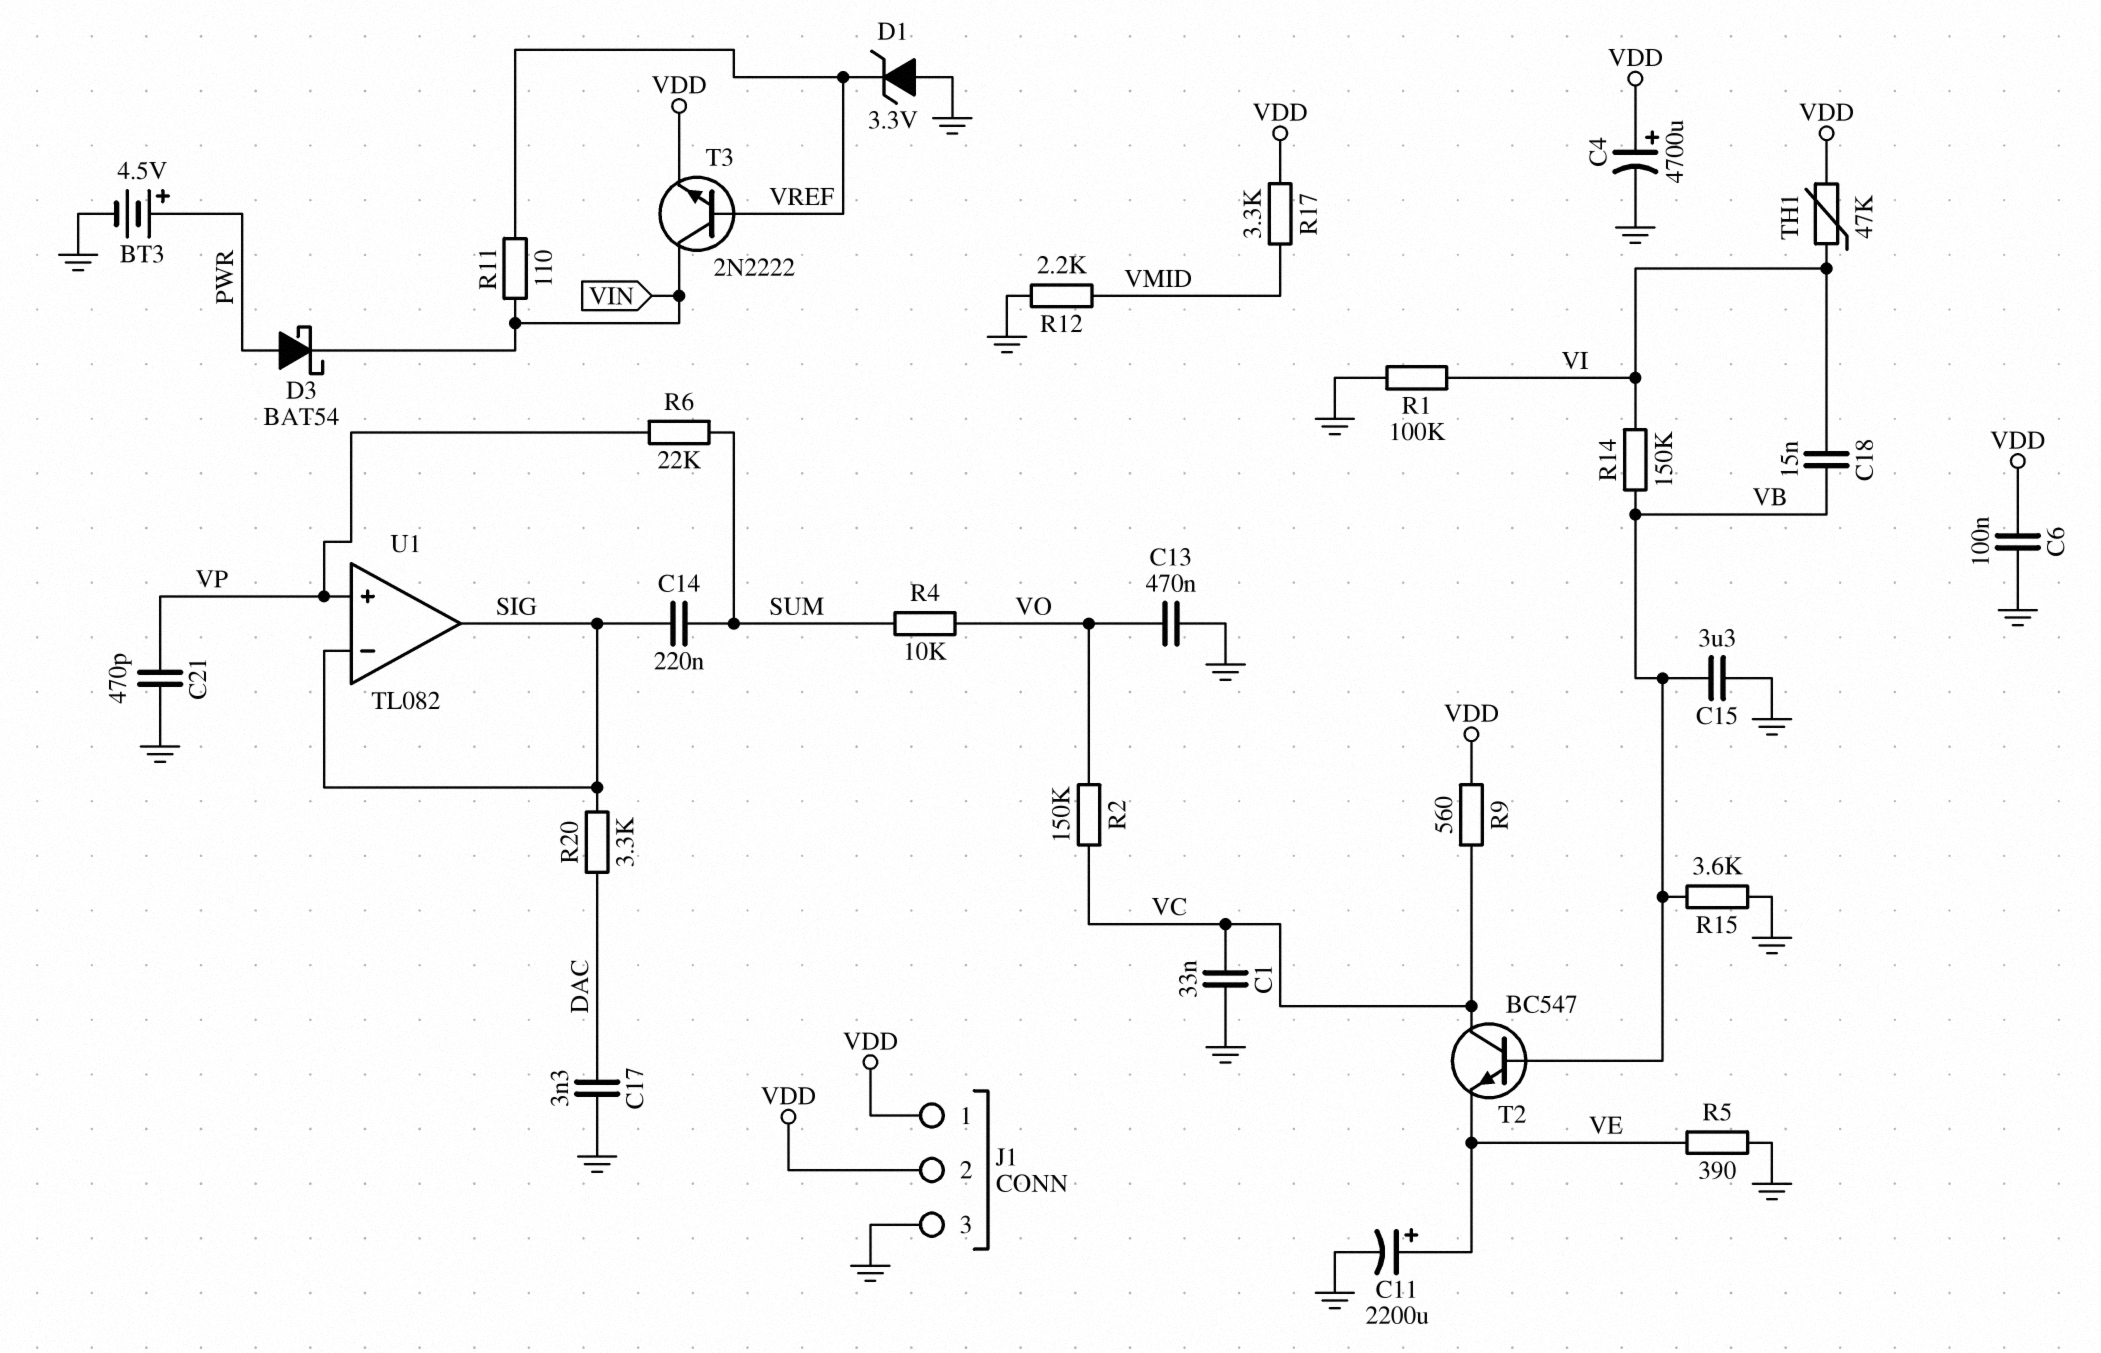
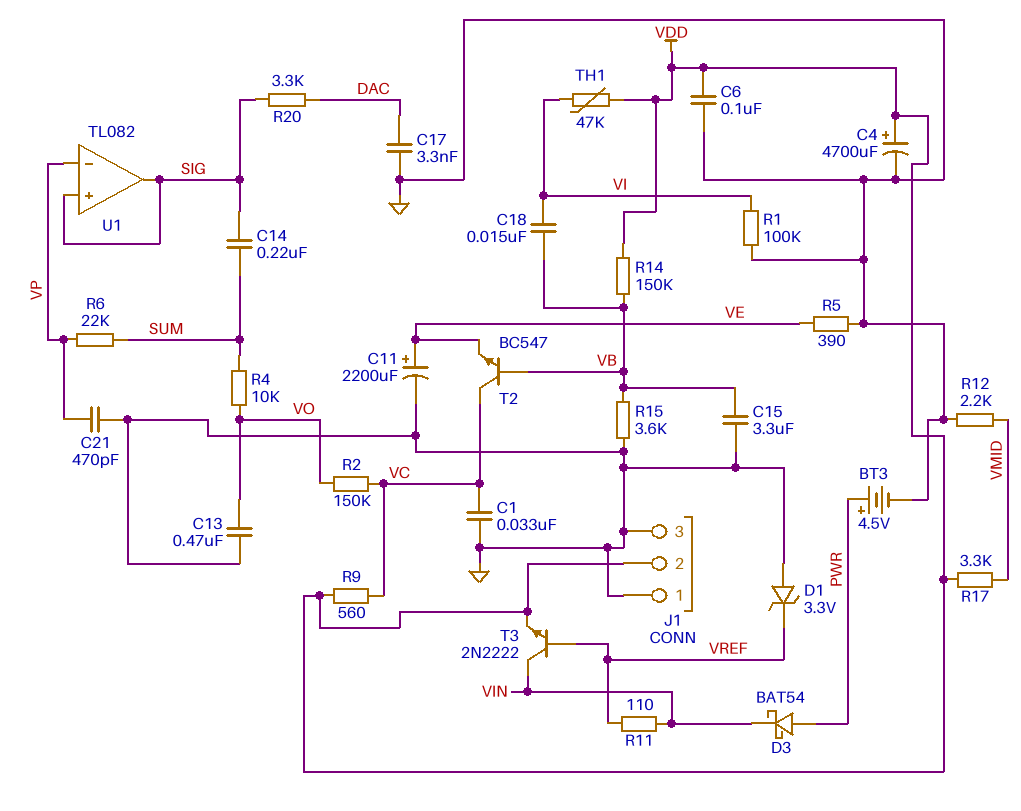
J1 pin 1: VDD -> GND
R14: 150k (VB, VI) -> 150k (VB, VDD)
U1 pin in+: VP -> SIG
U1 pin in-: SIG -> VP

